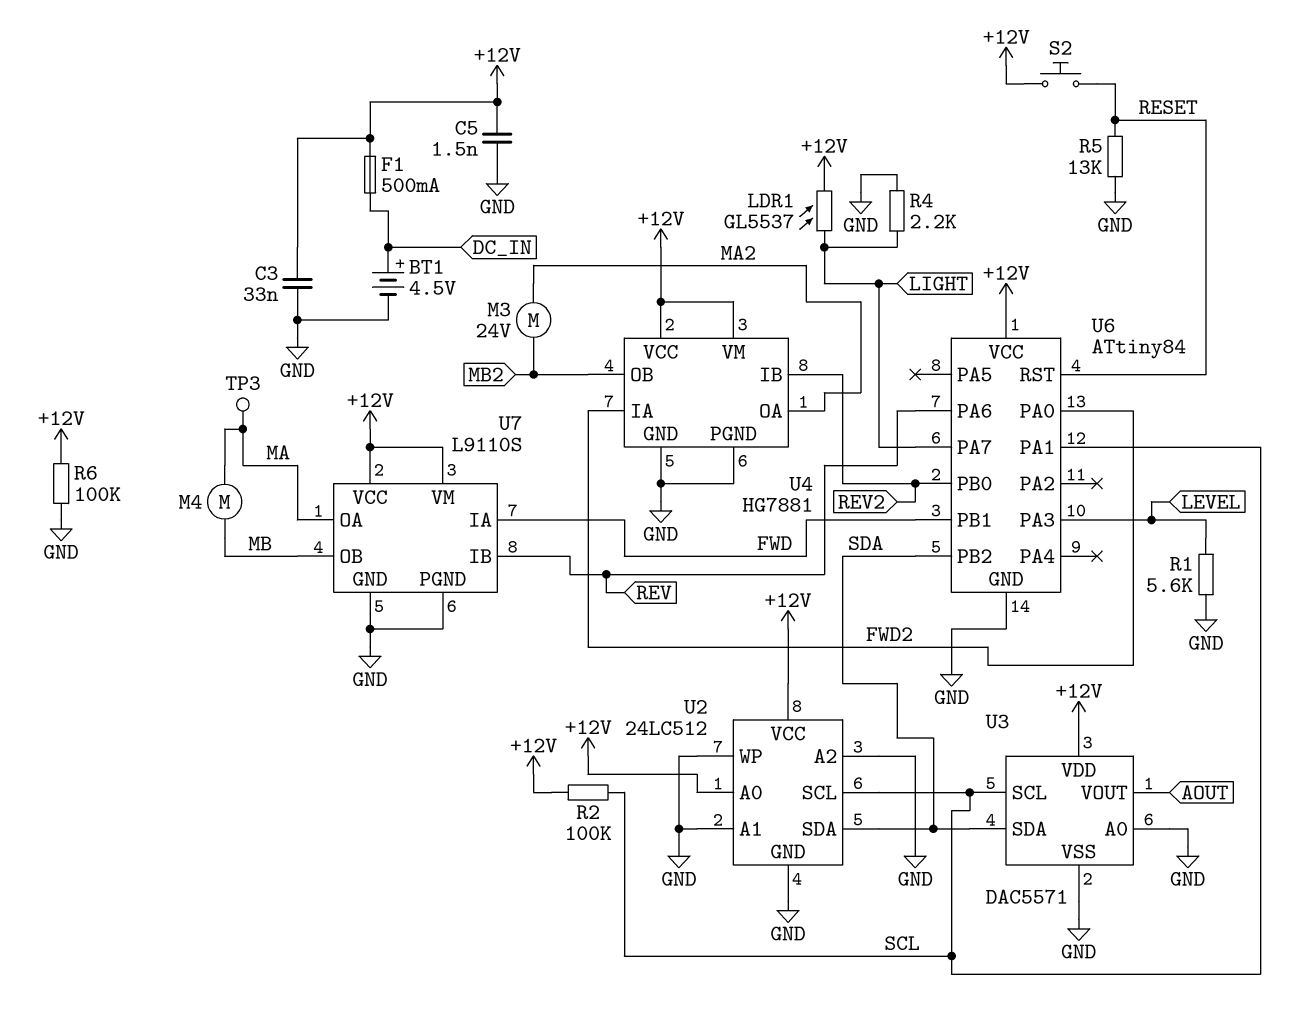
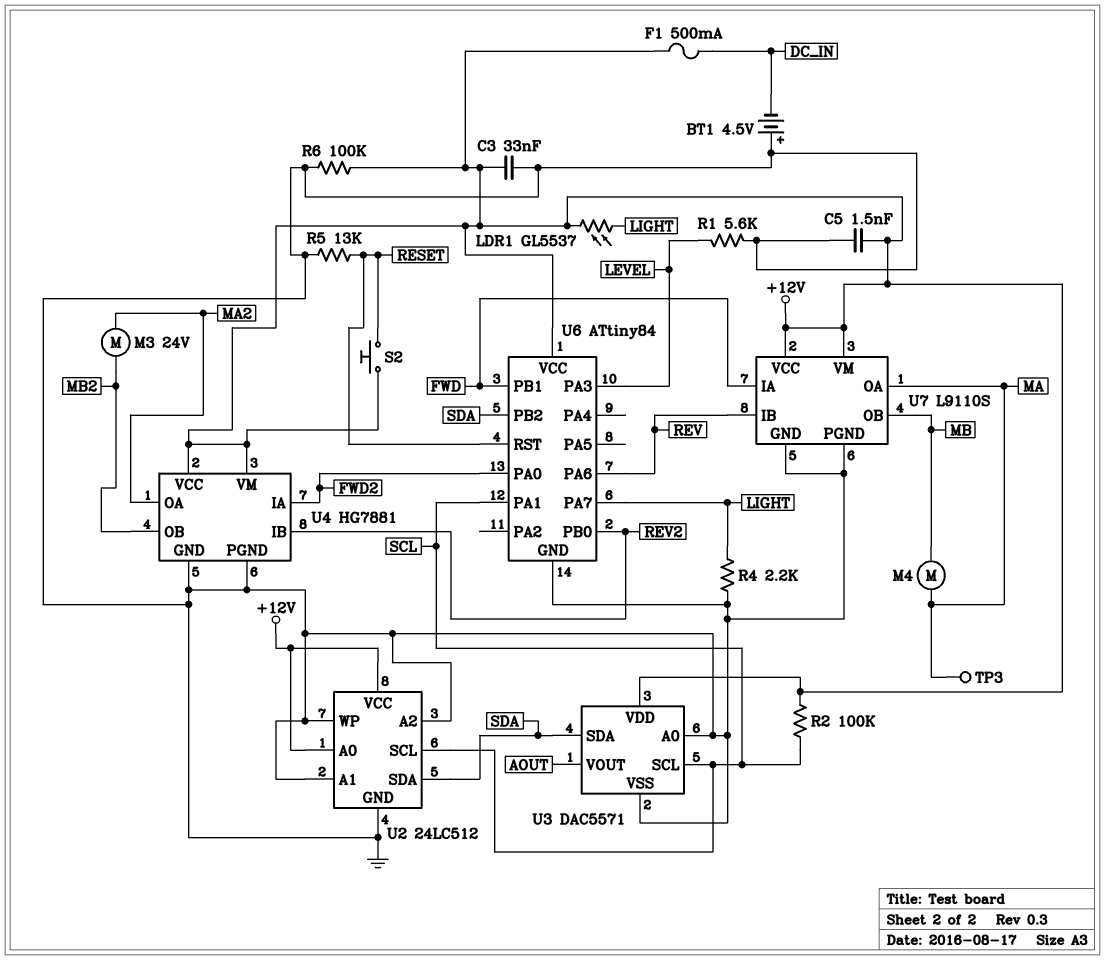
BT1: 4.5V (plus DC_IN, minus GND) -> 4.5V (plus GND, minus DC_IN)

